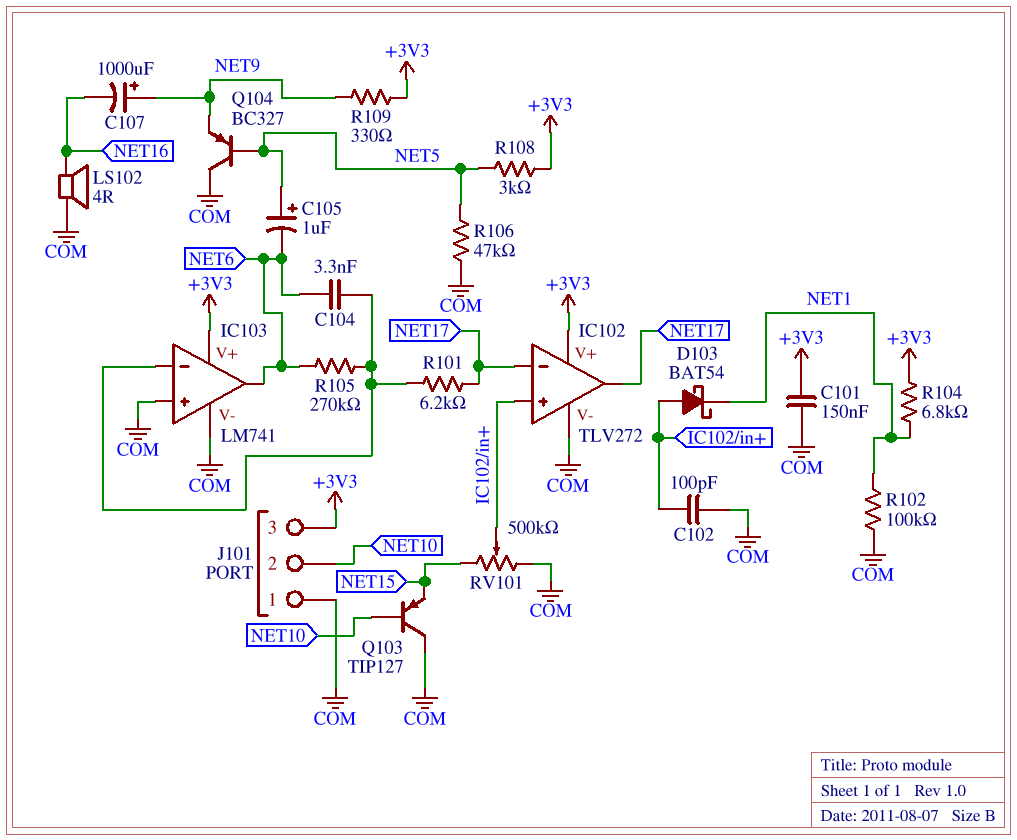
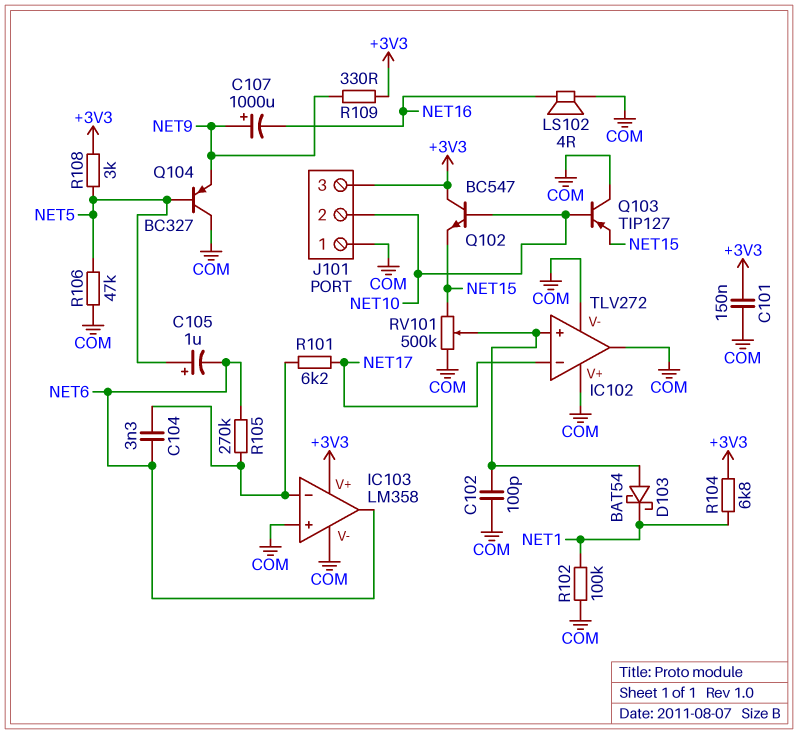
IC102 pin V+: +3V3 -> COM
IC102 pin out: NET17 -> COM
IC103: LM741 -> LM358
Q102: none -> NPN BC547 (B NET10, C +3V3, E NET15)

